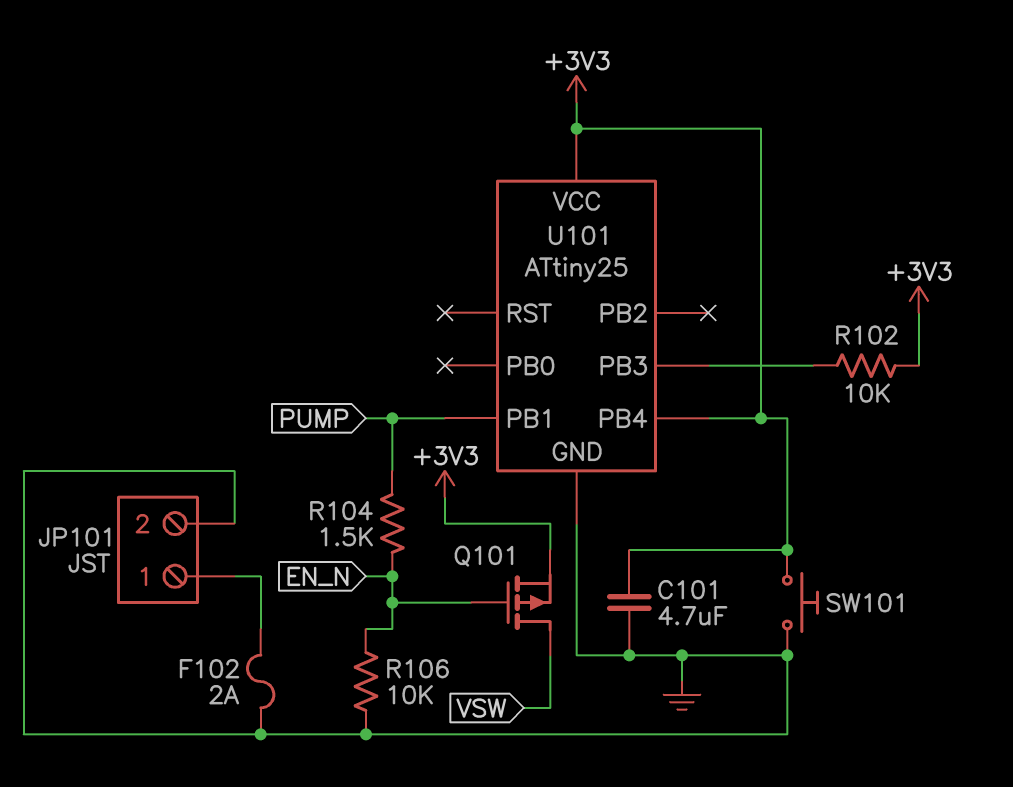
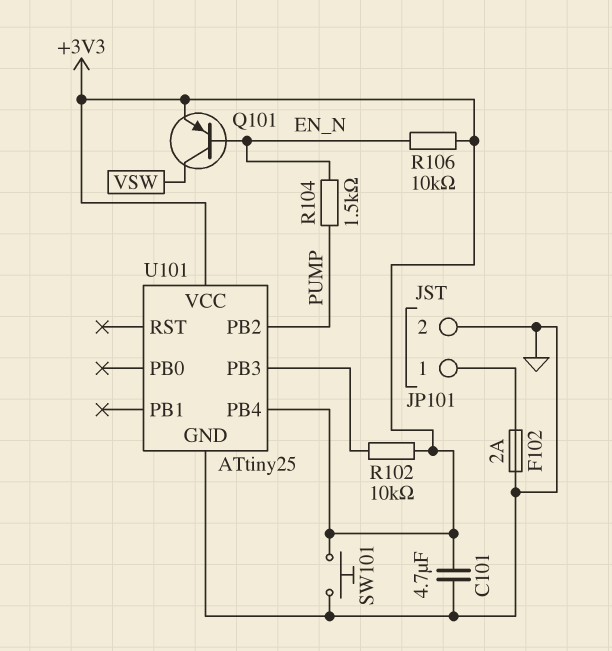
Q101: PMOS (G EN_N, D VSW, S +3V3) -> PNP (B EN_N, C VSW, E +3V3)
R106: 10k (EN_N, GND) -> 10k (+3V3, EN_N)
U101 pin PB1: PUMP -> none
U101 pin PB2: none -> PUMP

